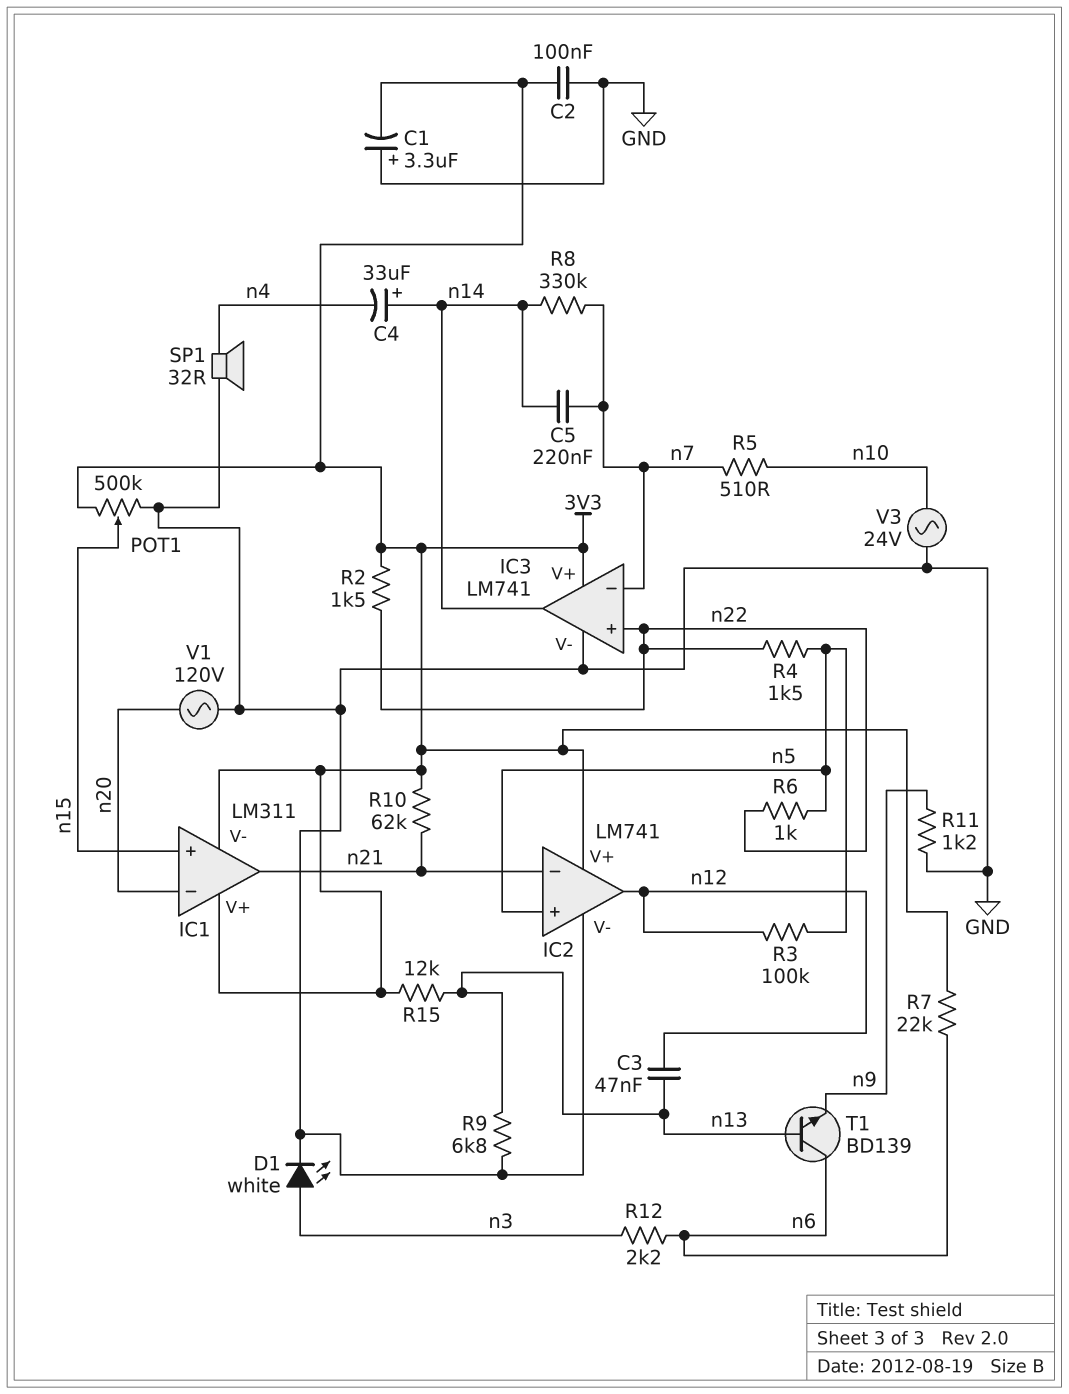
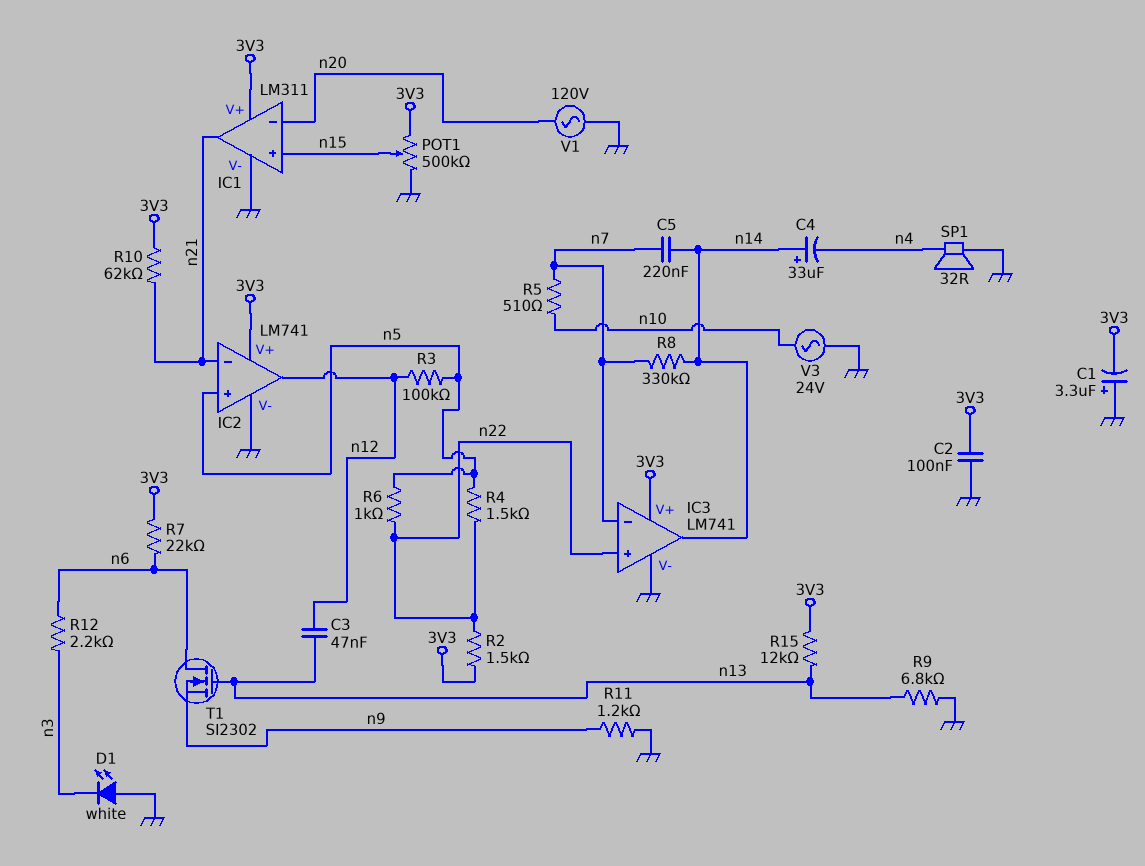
D1: LED white (A n3, K GND) -> LED white (A GND, K n3)
IC1 pin V-: 3V3 -> GND
T1: NPN BD139 (B n13, C n6, E n9) -> NMOS SI2302 (G n13, D n6, S n9)

